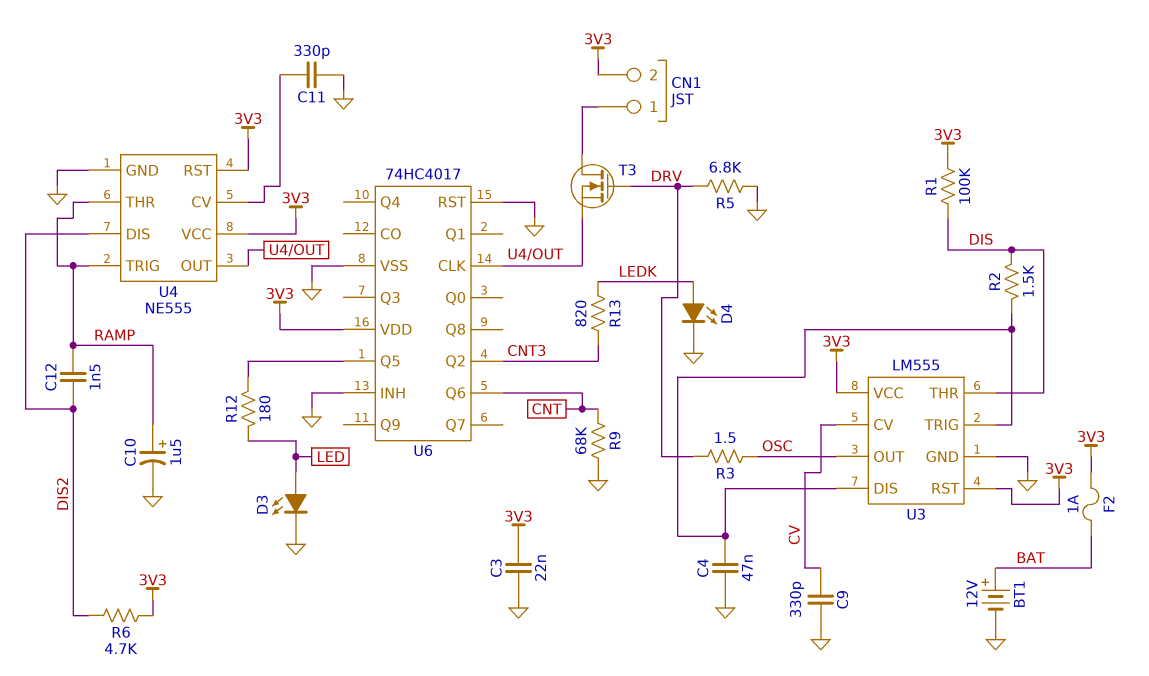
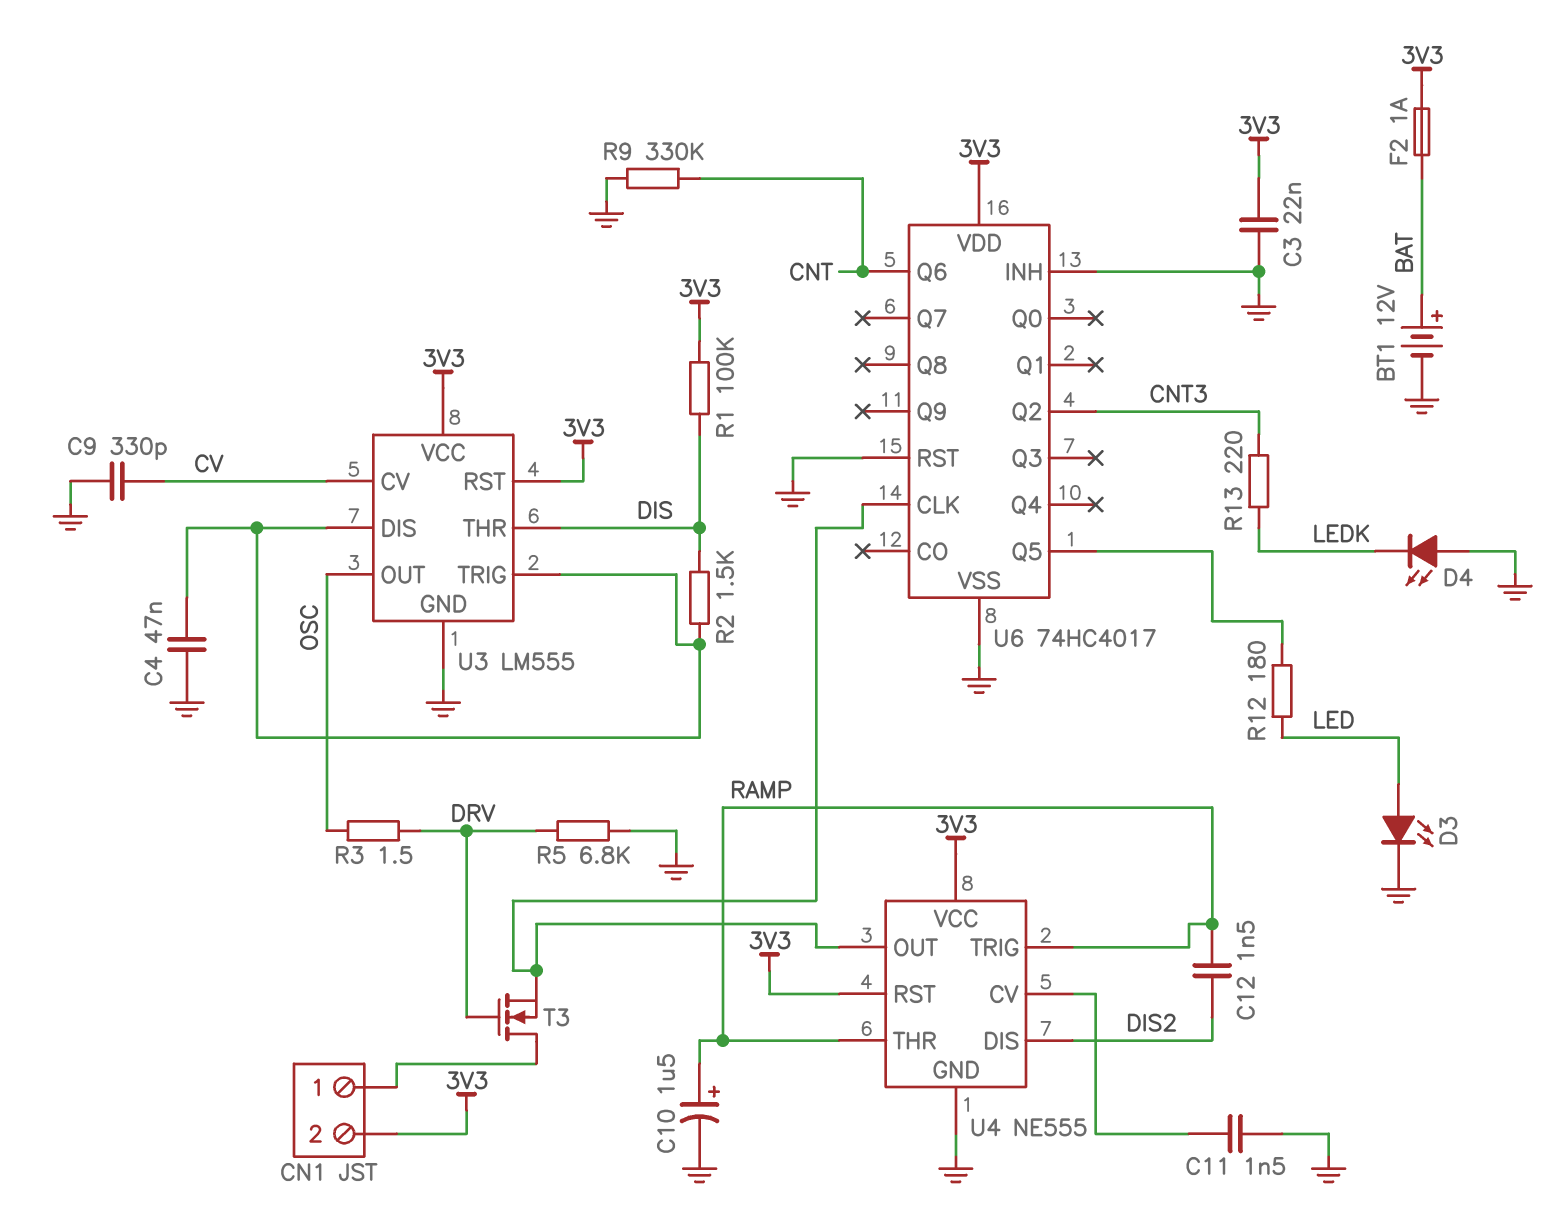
C11: 330pF (GND, U4/CV) -> 1.5nF (GND, U4/CV)
D4: LED (A LEDK, K GND) -> LED (A GND, K LEDK)
R6: 4.7k (3V3, DIS2) -> none
R9: 68k (CNT, GND) -> 330k (CNT, GND)
R13: 820 (CNT3, LEDK) -> 220 (CNT3, LEDK)

